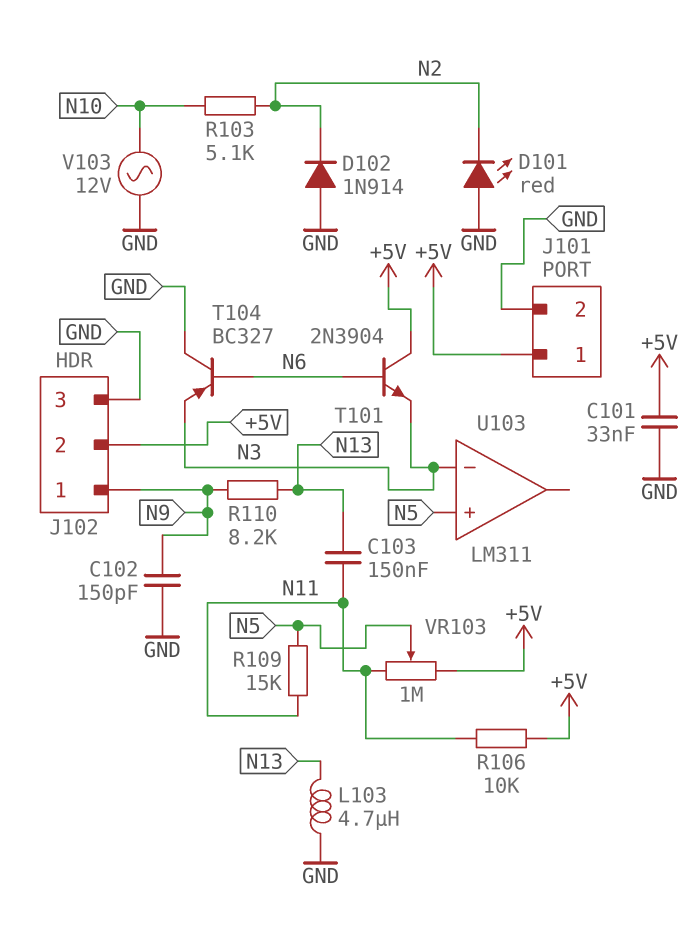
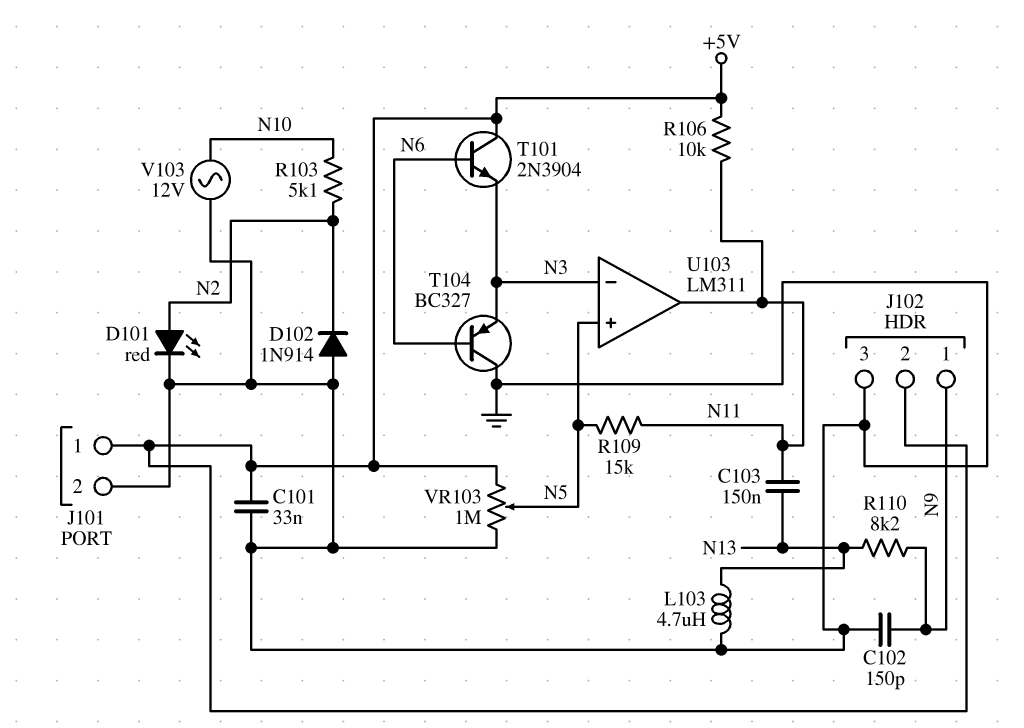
D101: LED red (A GND, K N2) -> LED red (A N2, K GND)
U103 pin out: none -> N11
VR103: 1M (+5V, N11, wiper N5) -> 1M (+5V, GND, wiper N5)

